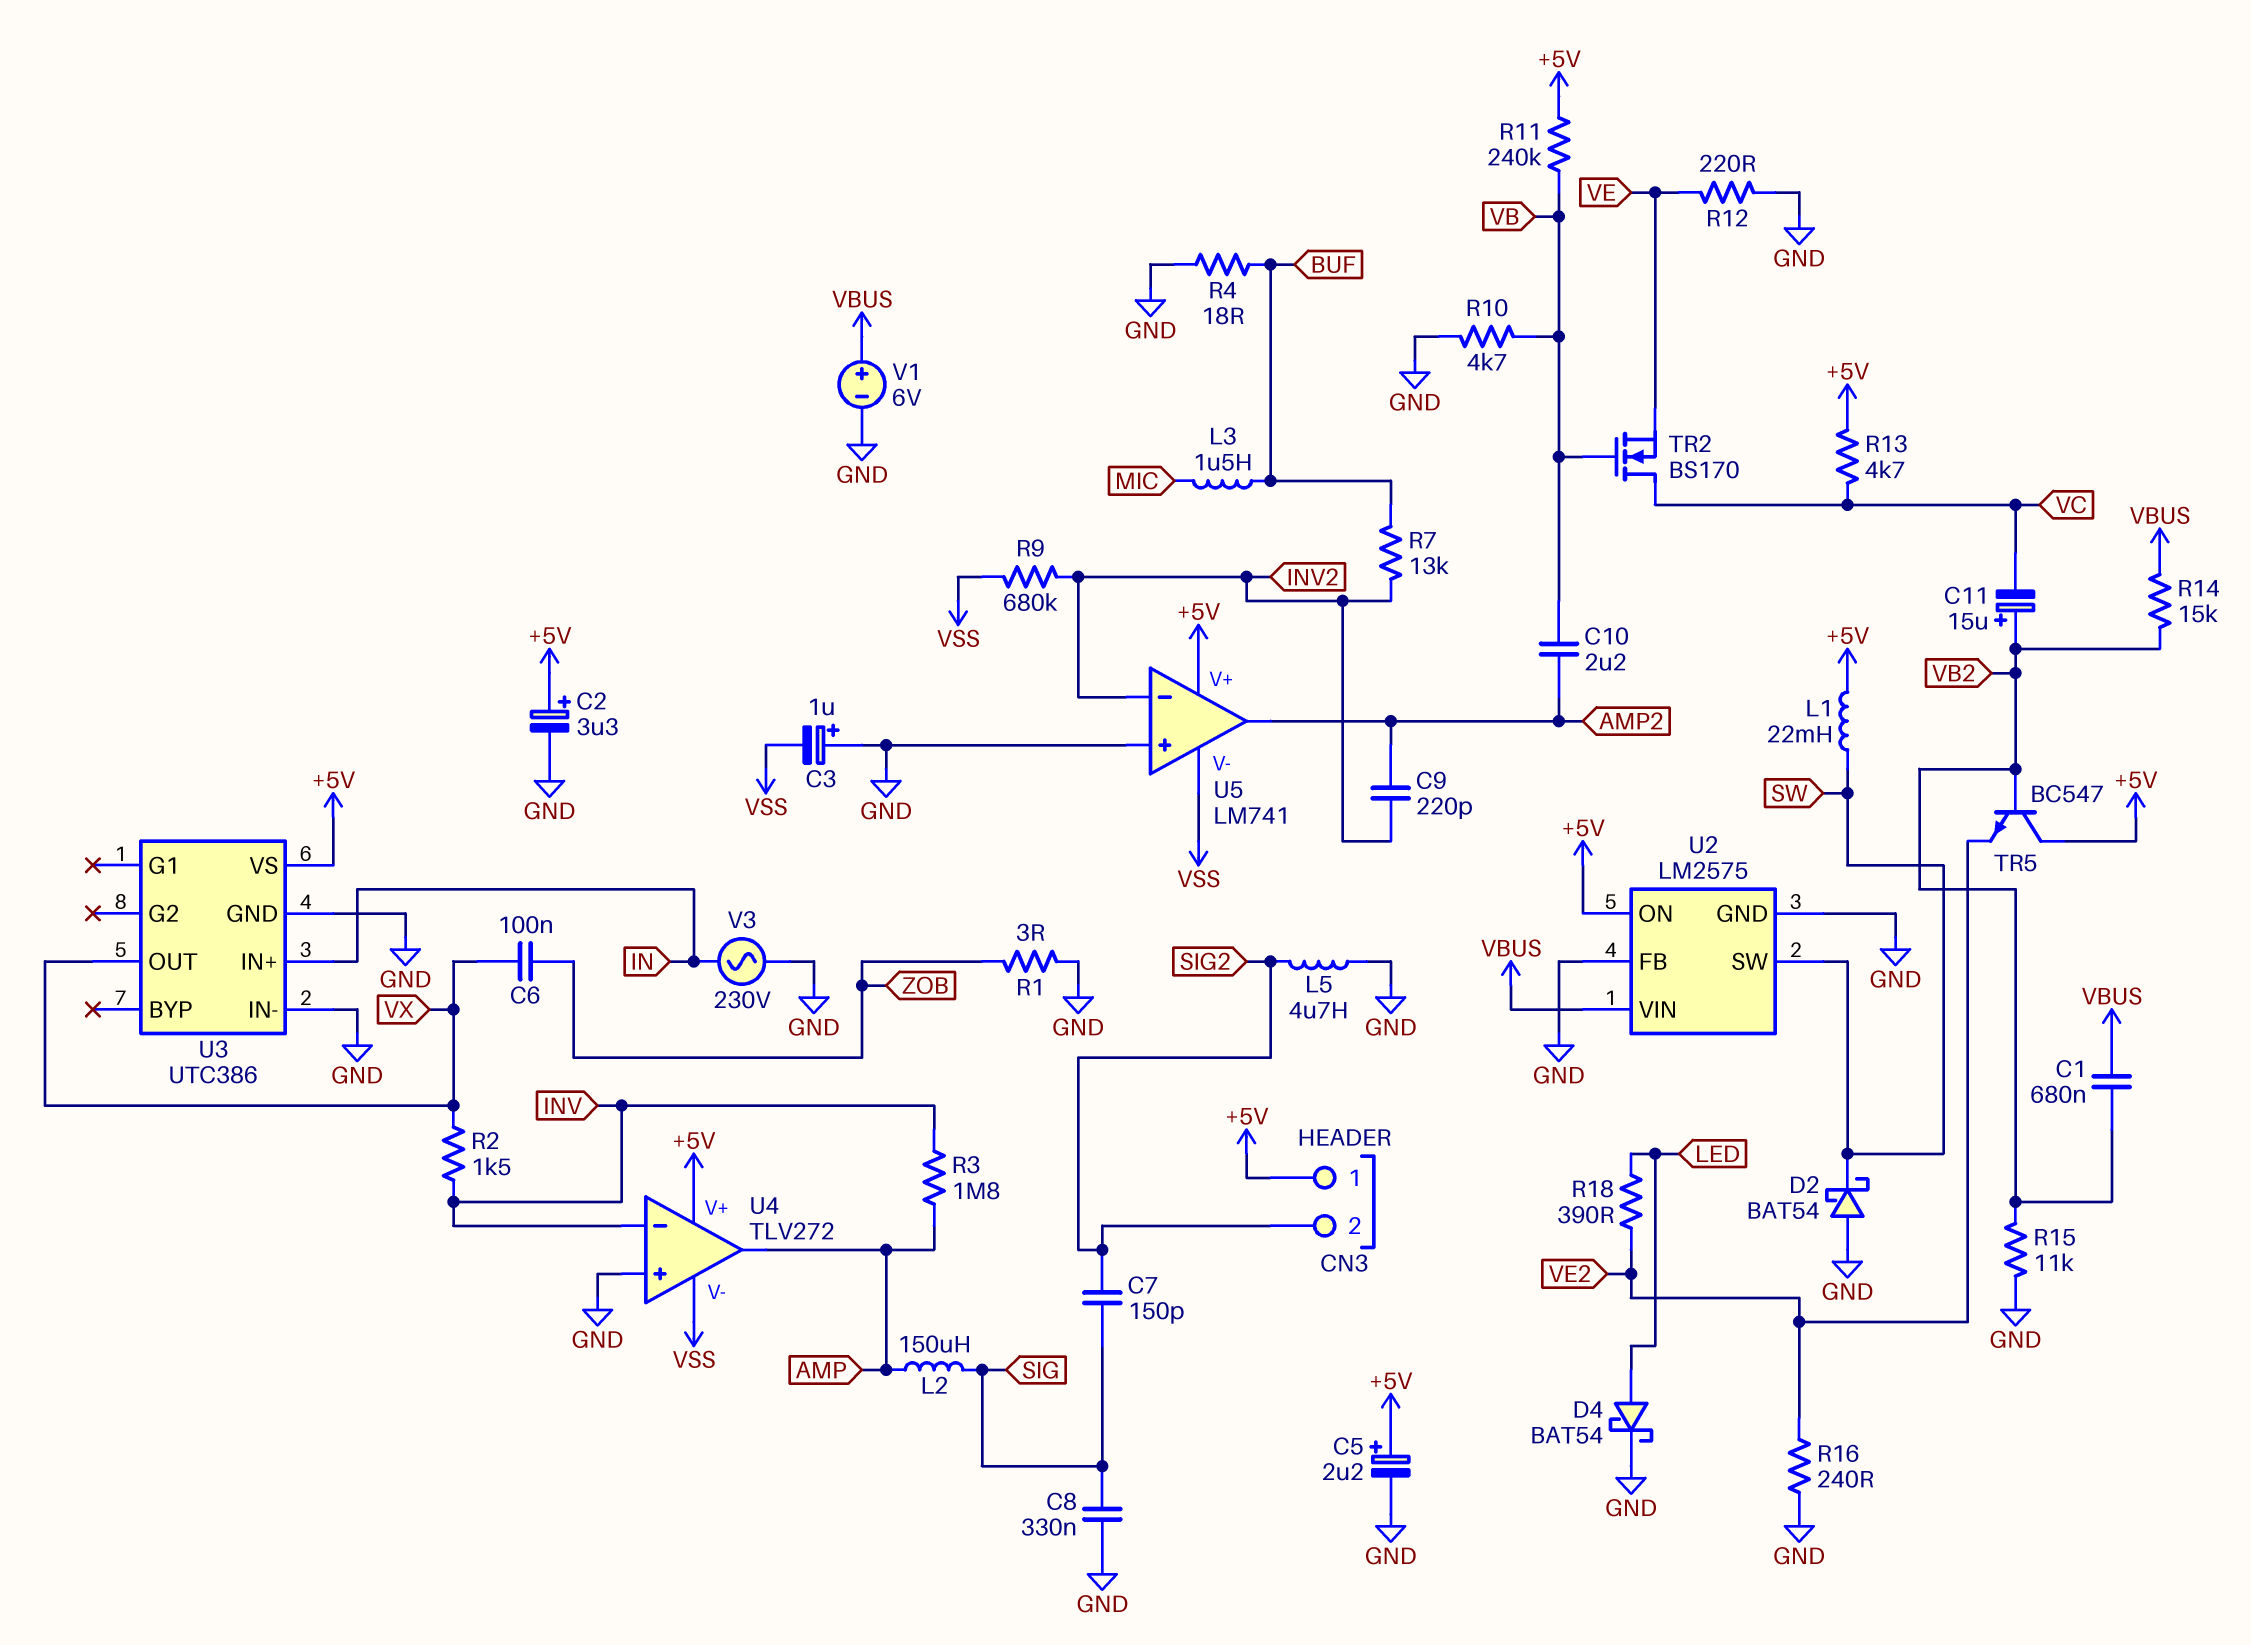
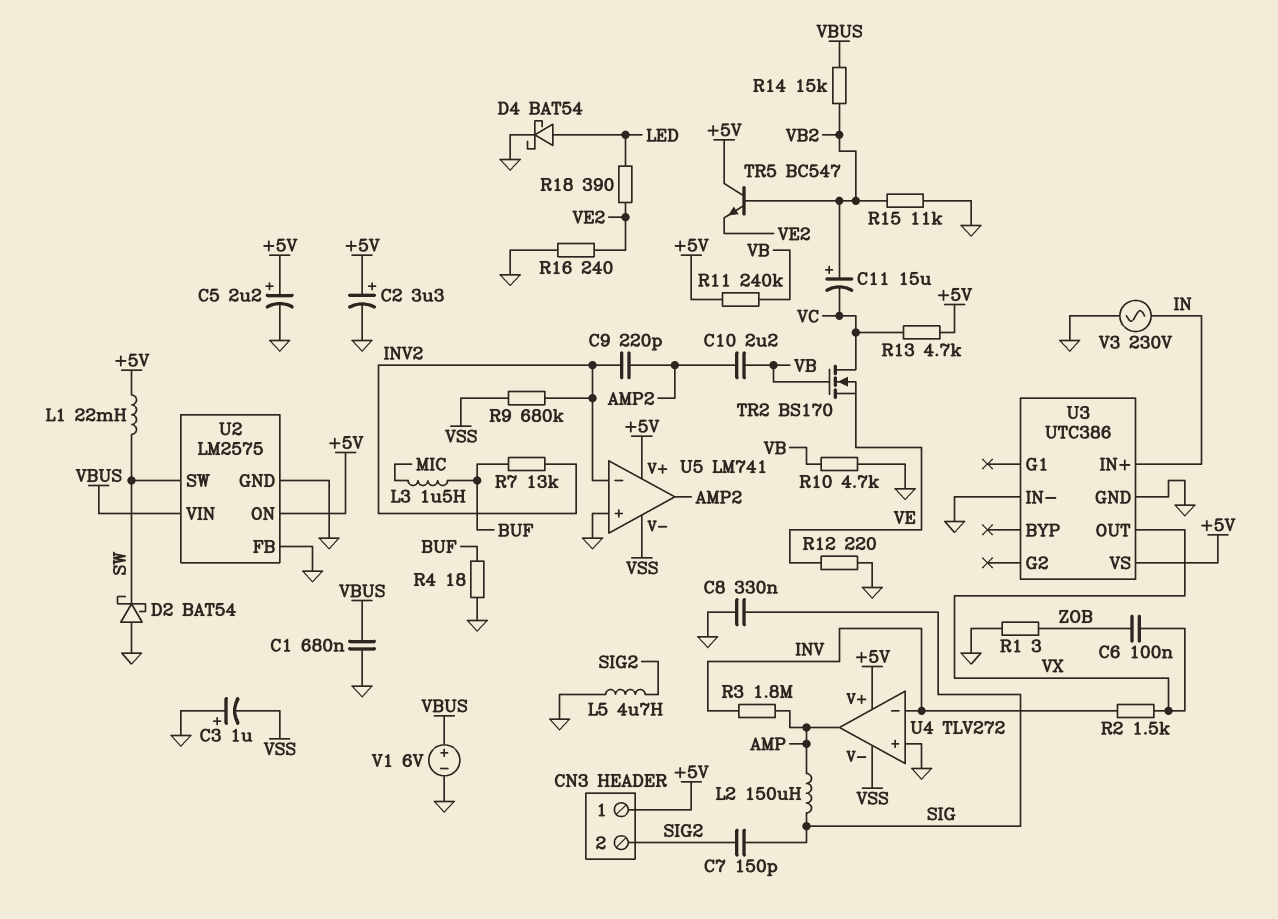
C1: 680nF (VB2, VBUS) -> 680nF (GND, VBUS)

